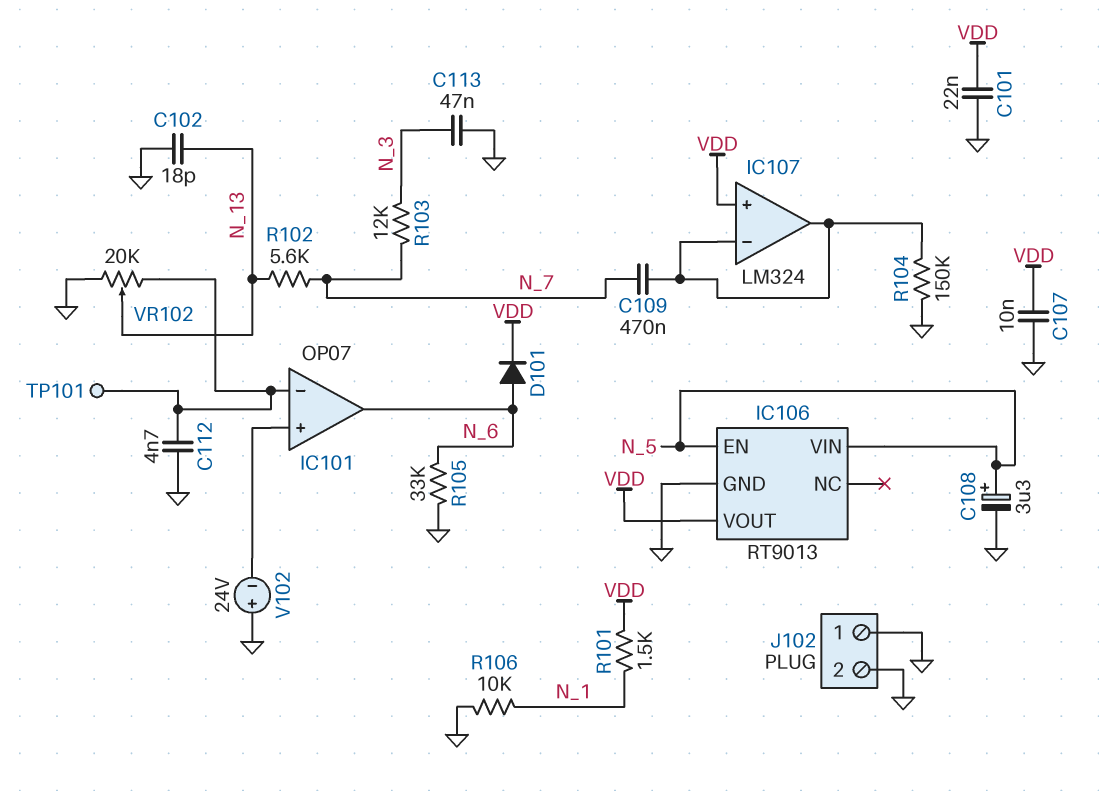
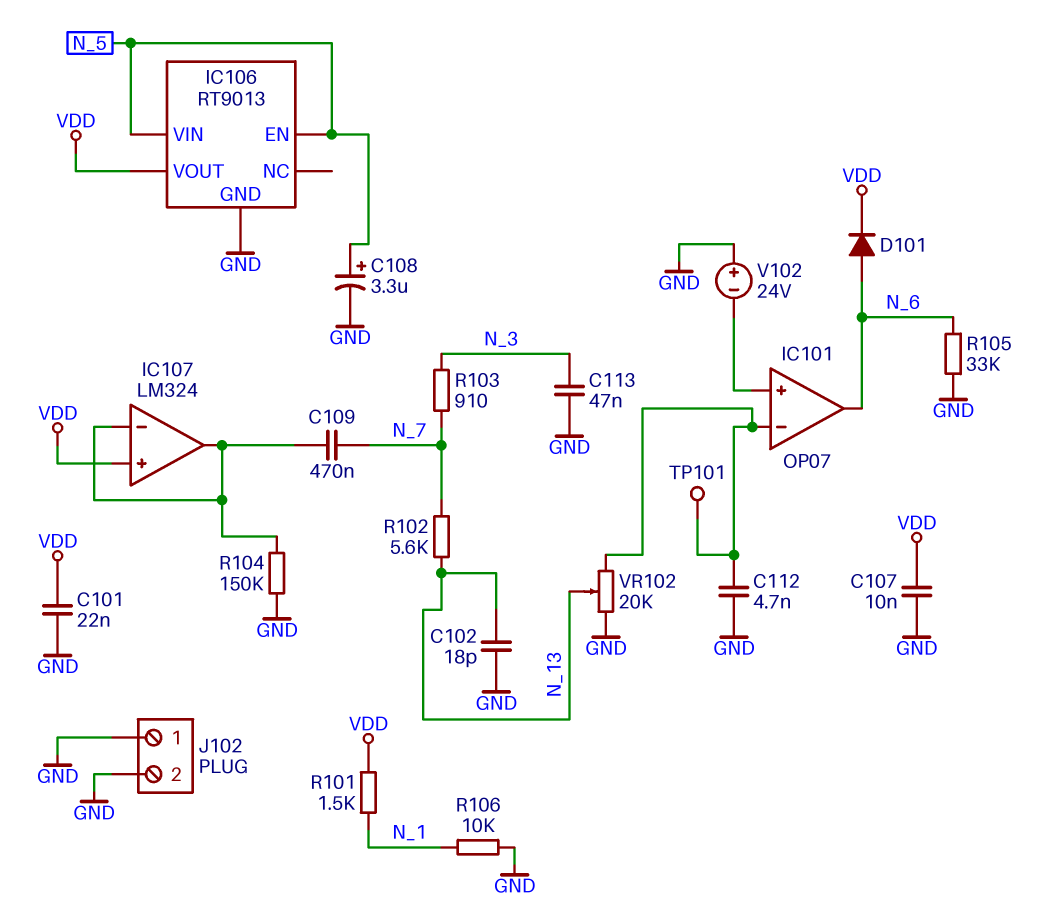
R103: 12k (N_3, N_7) -> 910 (N_3, N_7)

